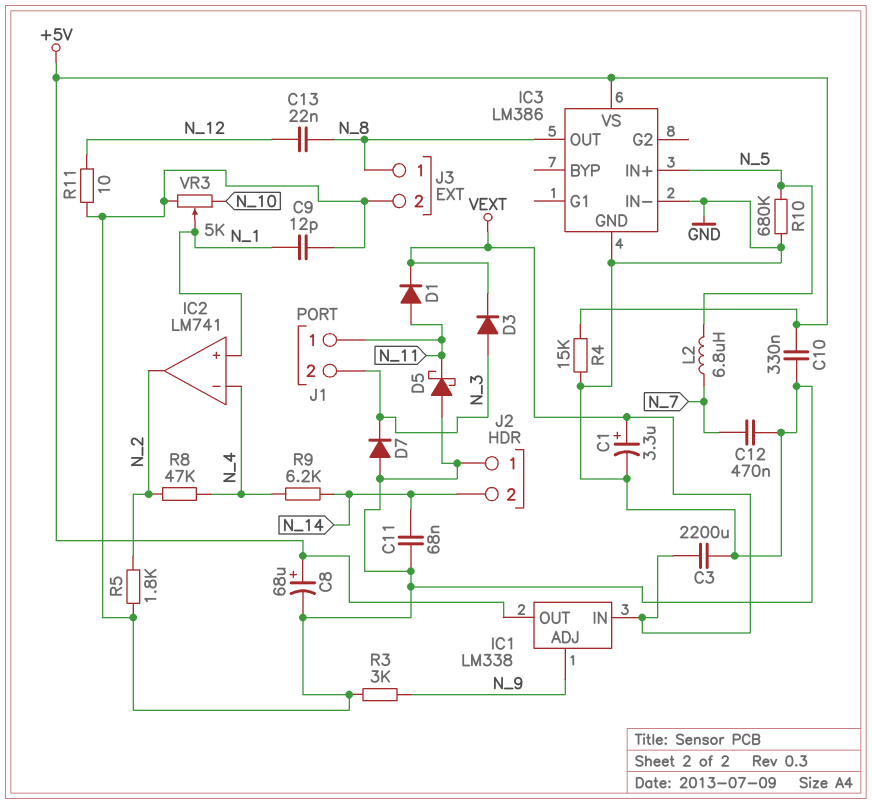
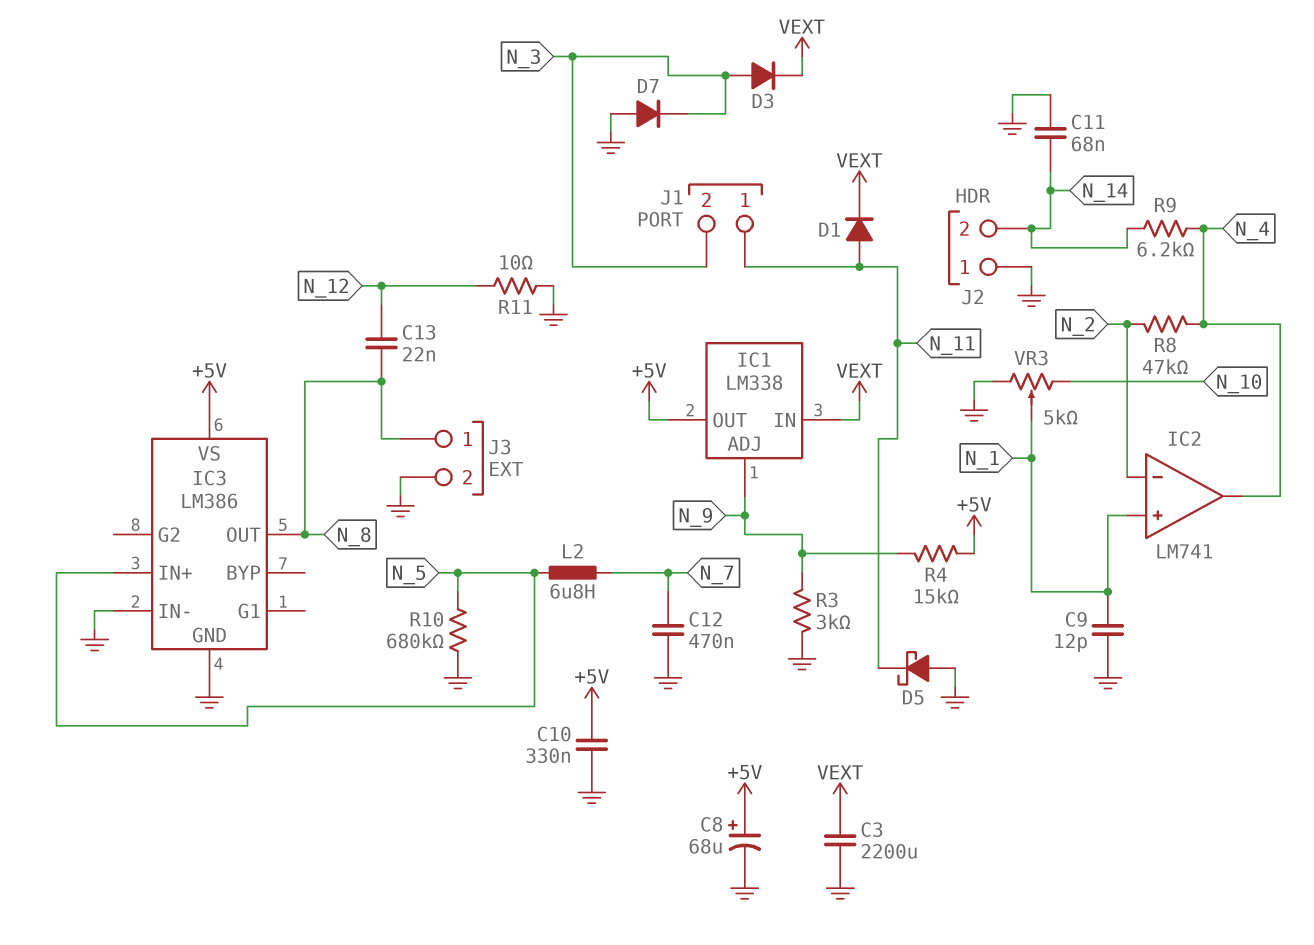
C1: 3.3uF (plus VEXT, minus GND) -> none
IC2 pin in-: N_4 -> N_2
IC2 pin out: N_2 -> N_4
R4: 15k (+5V, GND) -> 15k (+5V, N_9)
R5: 1.8k (GND, N_2) -> none

